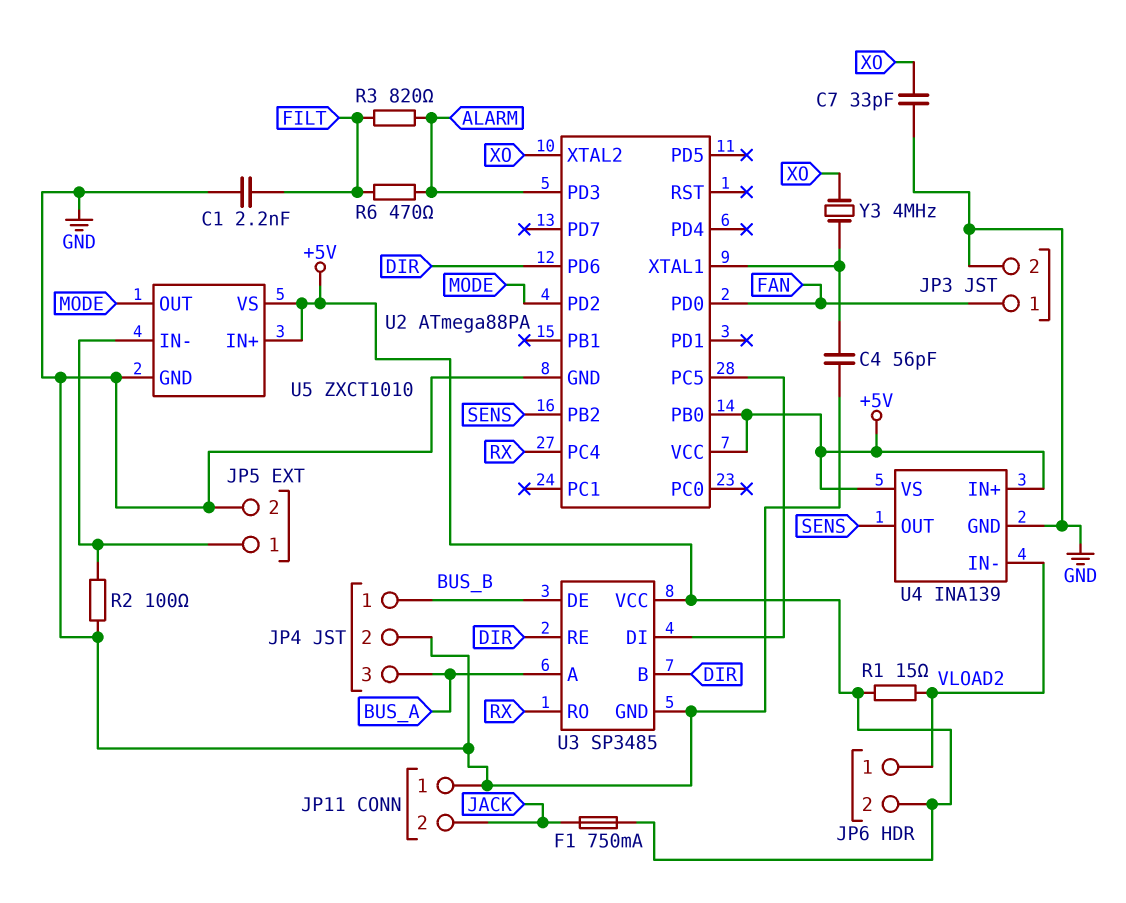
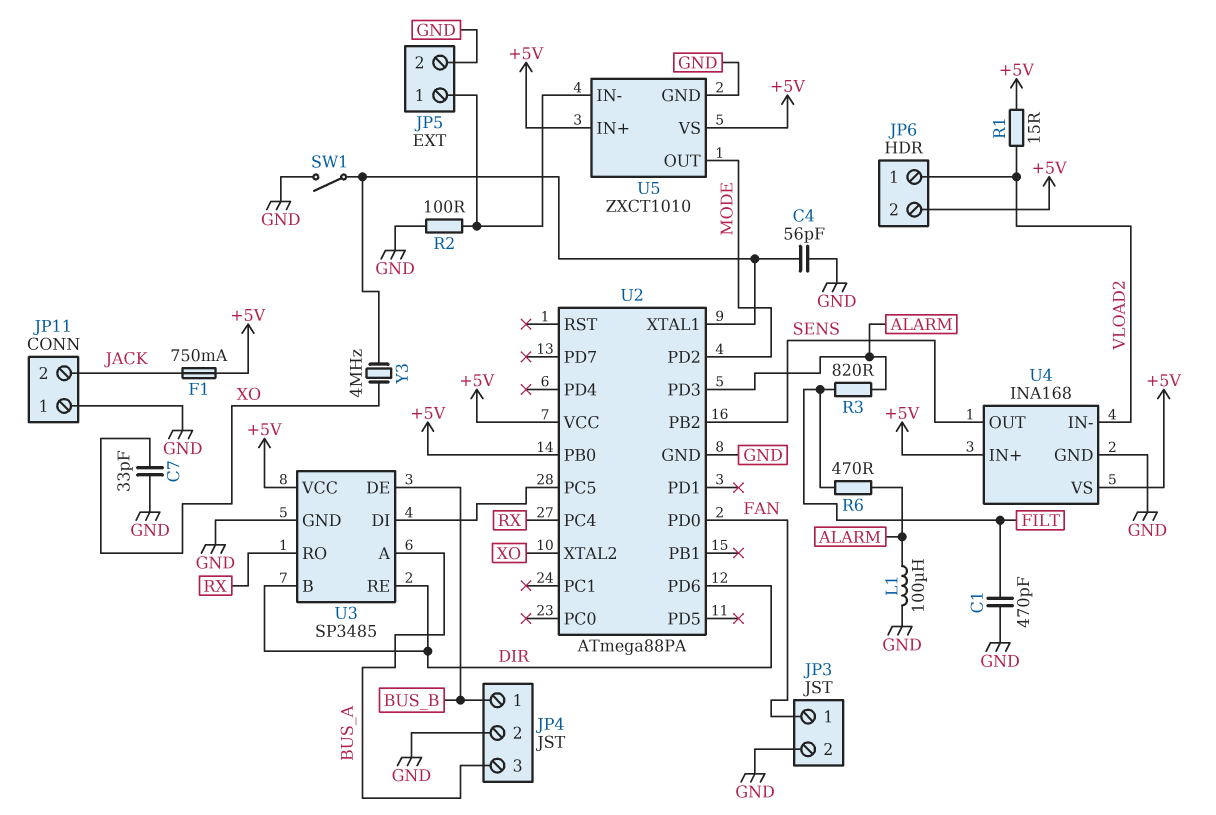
C1: 2.2nF (FILT, GND) -> 470pF (FILT, GND)
L1: none -> 100uH (ALARM, GND)
SW1: none -> switch (GND, U2/XTAL1)
U4: INA139 -> INA168

